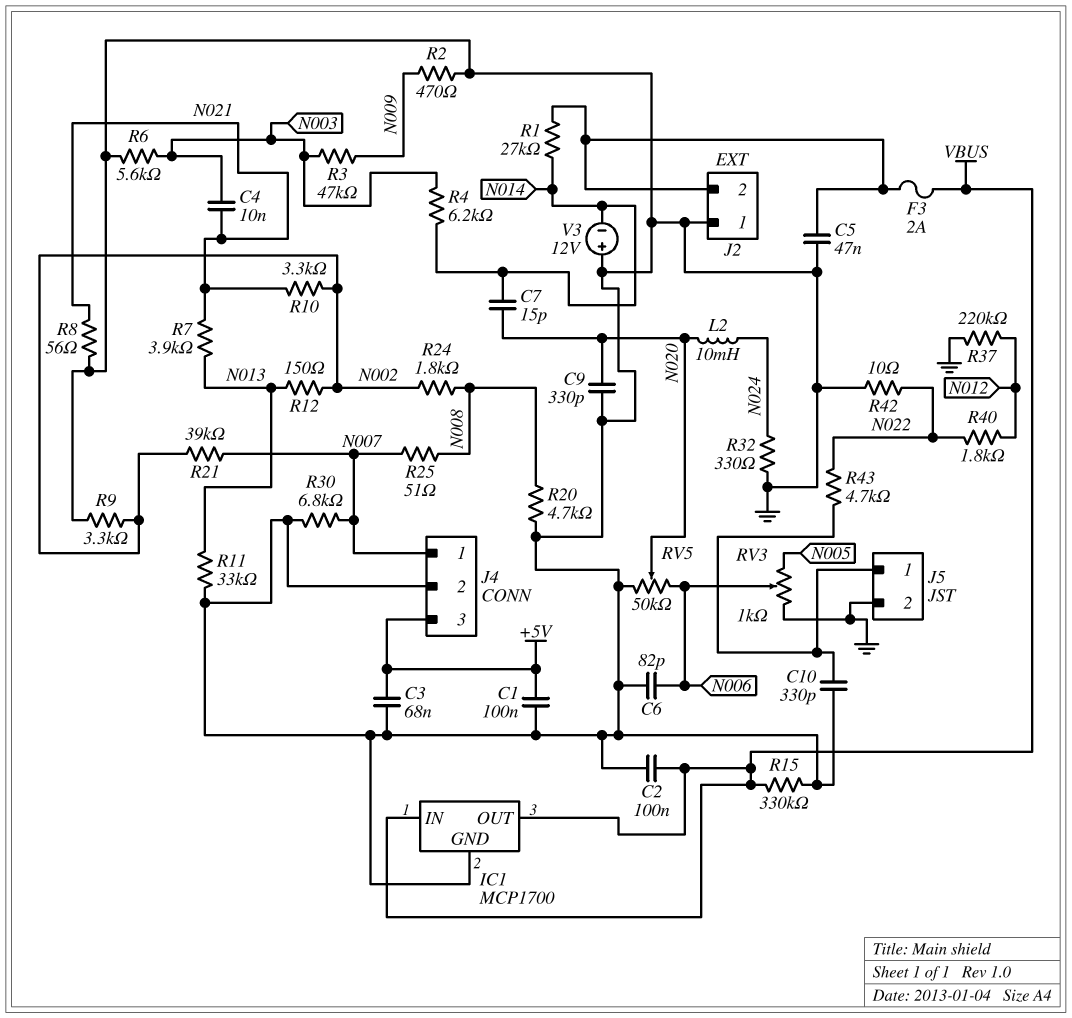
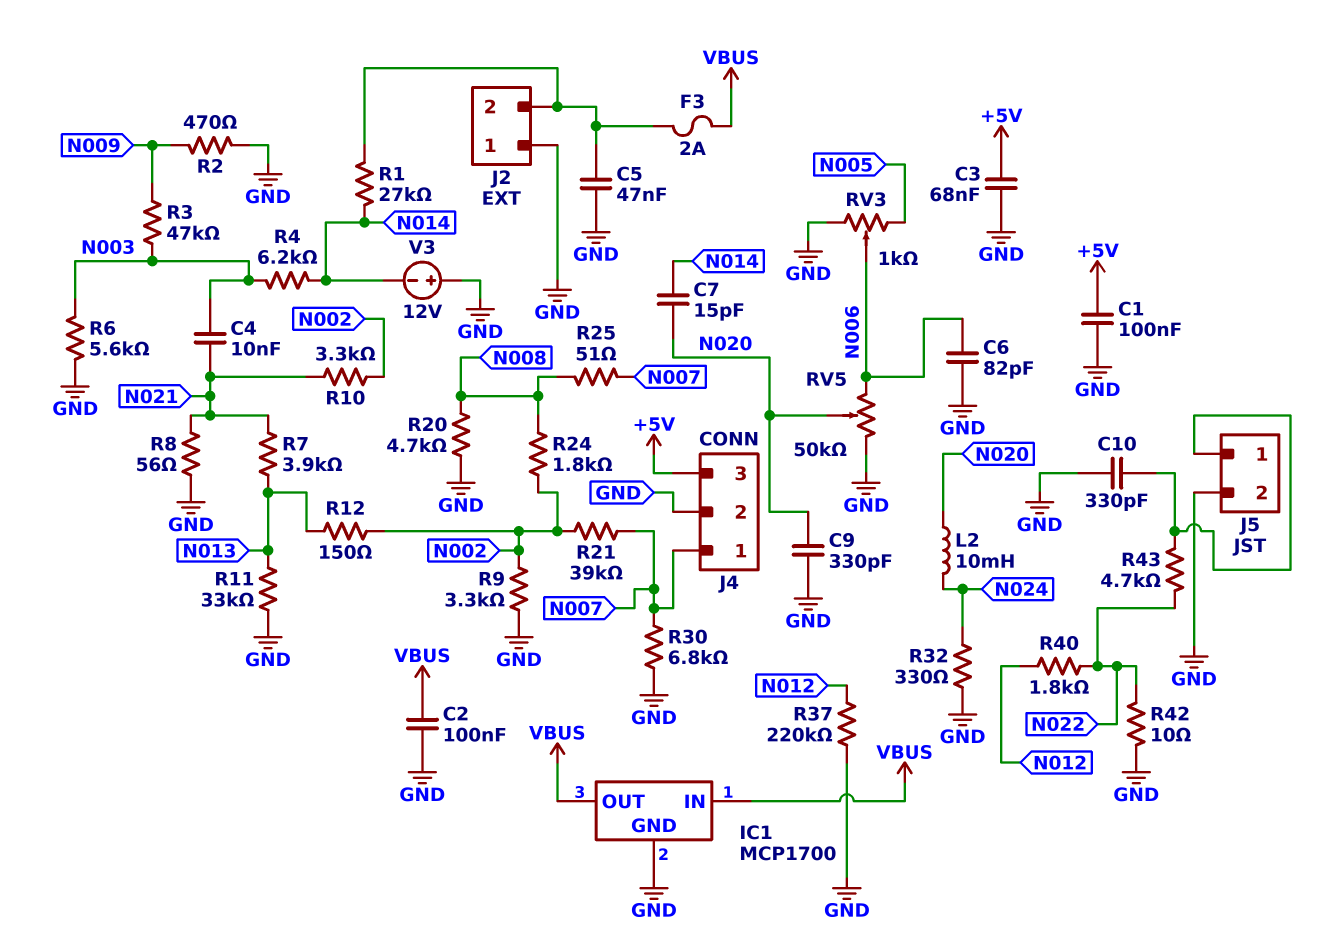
R15: 330k (GND, VBUS) -> none

